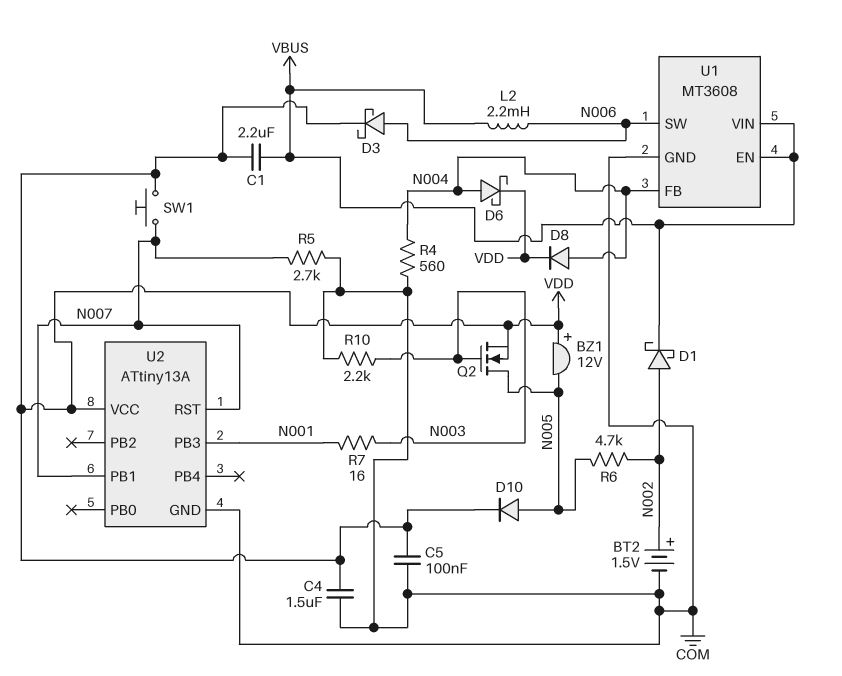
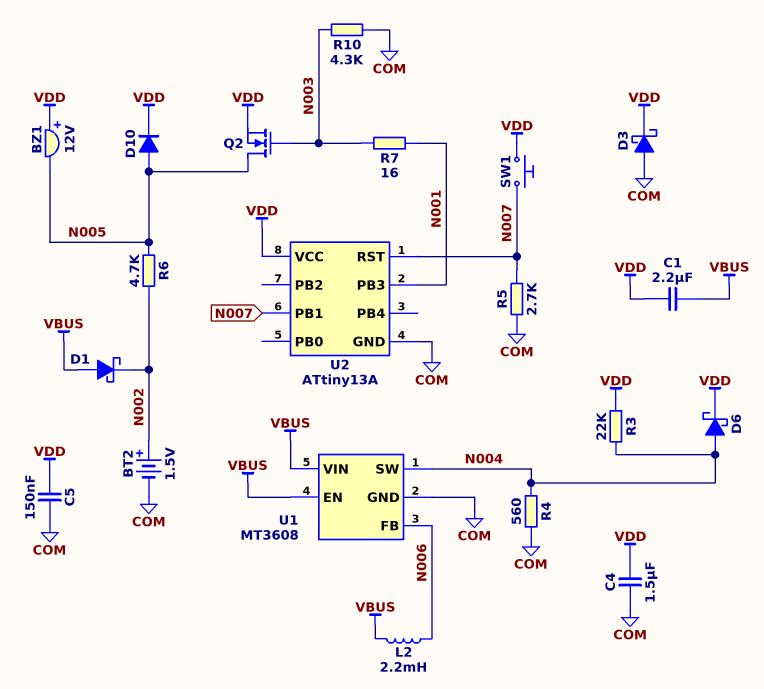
C5: 100nF (COM, VDD) -> 150nF (COM, VDD)
D1: schottky (A N002, K VBUS) -> schottky (A VBUS, K N002)
D3: schottky (A N006, K VDD) -> schottky (A COM, K VDD)
D8: diode (A N004, K VDD) -> none
R3: none -> 22k (N004, VDD)
R10: 2.2k (COM, N003) -> 4.3k (COM, N003)
U1 pin FB: N004 -> N006
U1 pin SW: N006 -> N004

